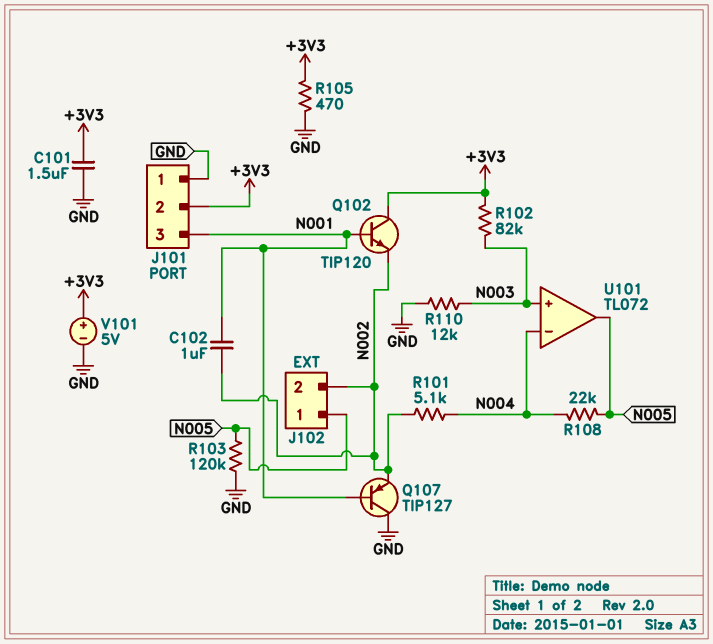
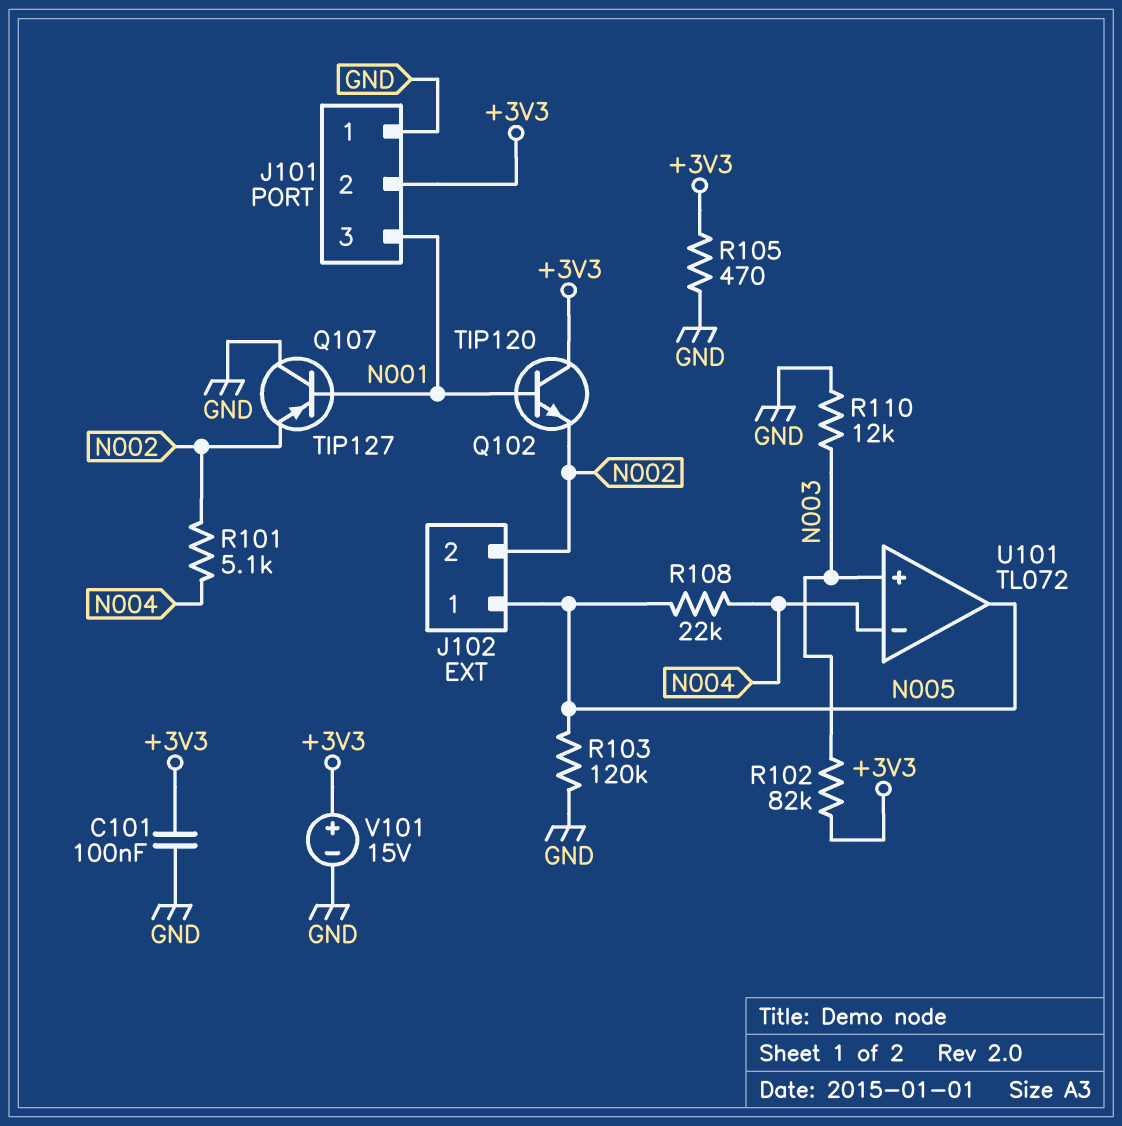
C101: 1.5uF (+3V3, GND) -> 100nF (+3V3, GND)
C102: 1uF (N001, N002) -> none
V101: 5V (plus +3V3, minus GND) -> 15V (plus +3V3, minus GND)

